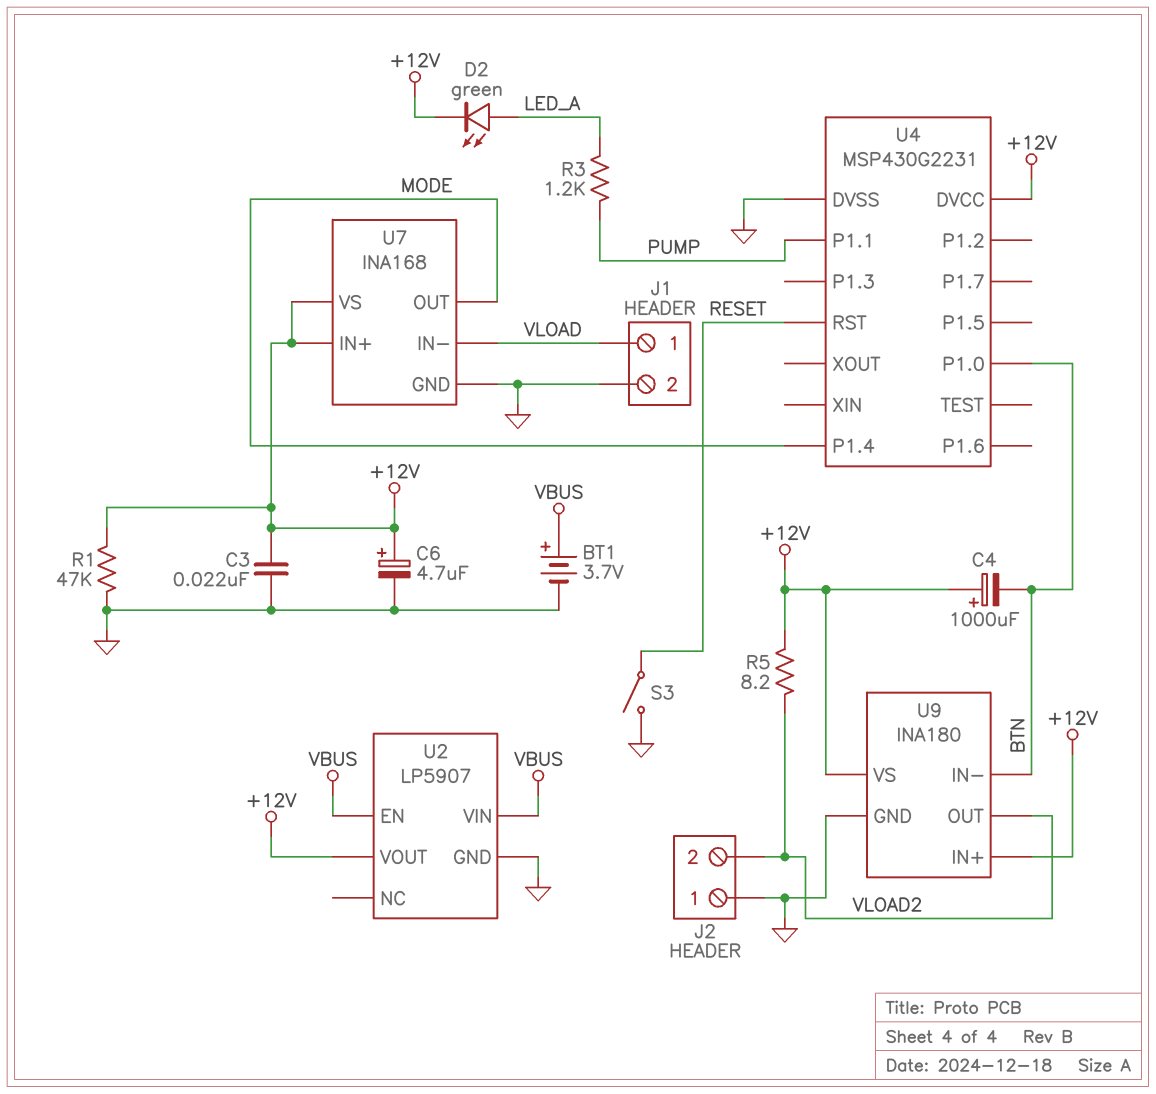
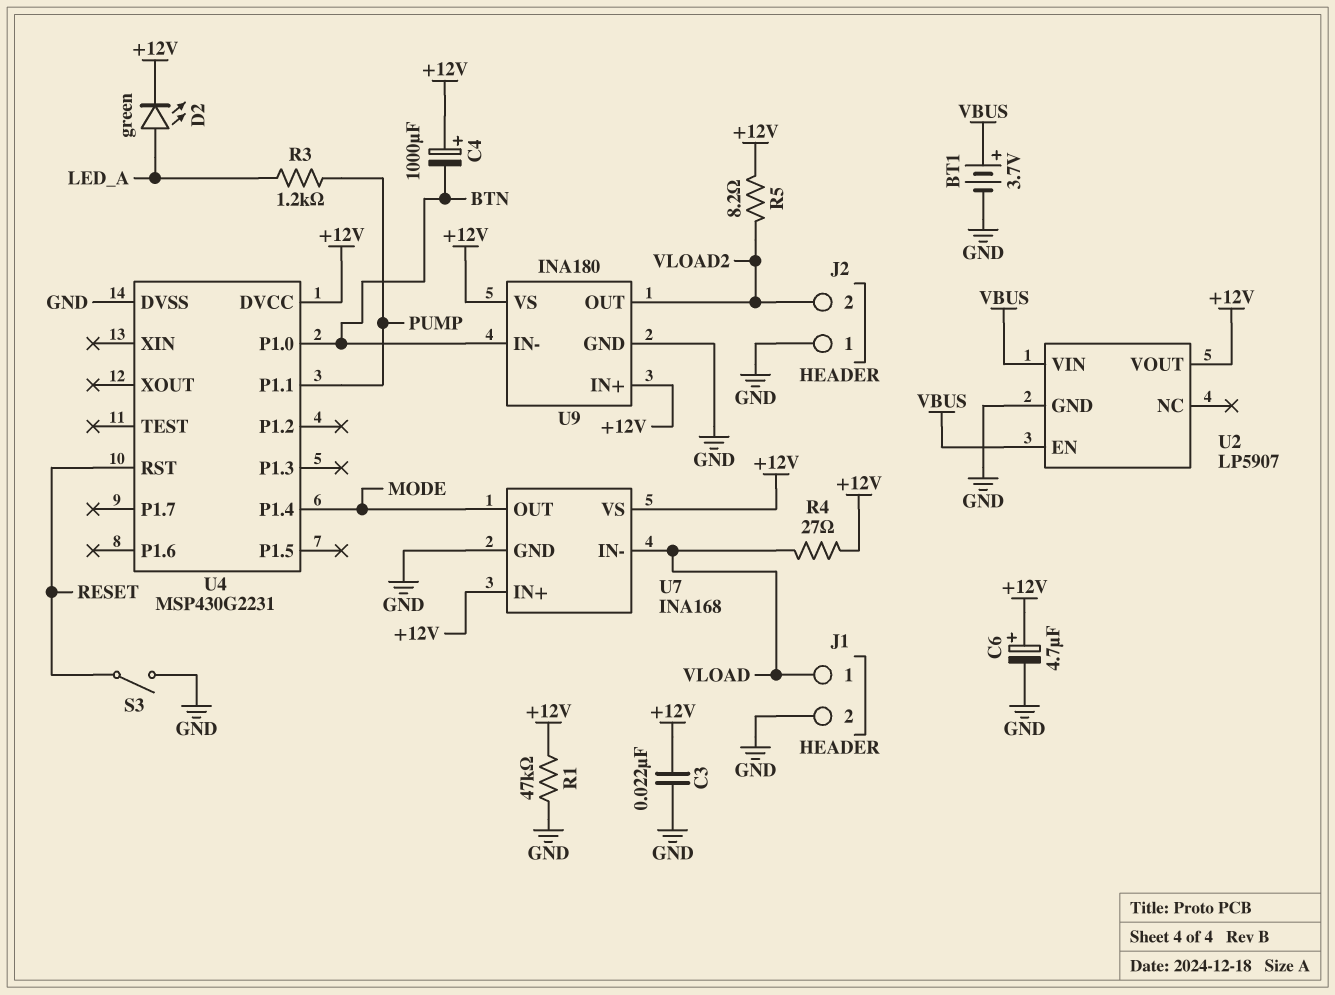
R4: none -> 27 (+12V, VLOAD)

